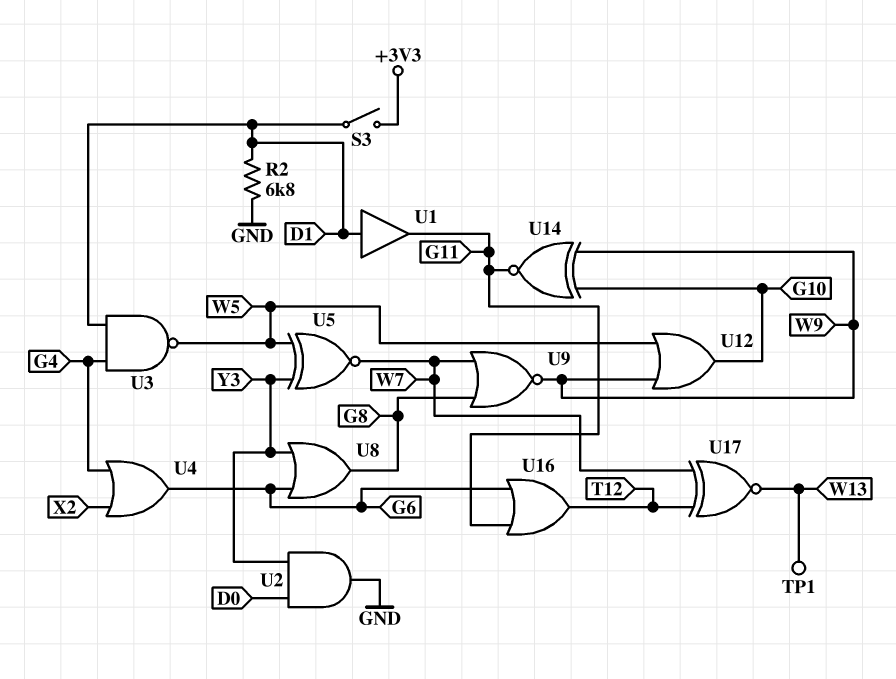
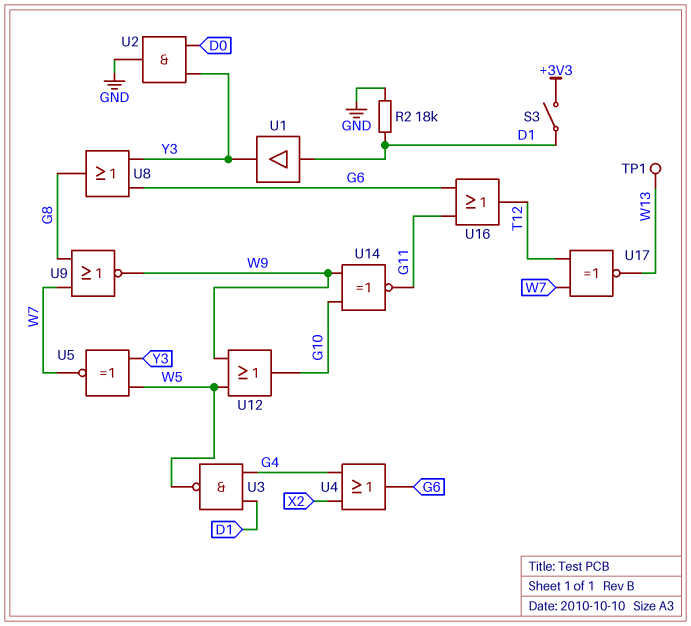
R2: 6.8k (D1, GND) -> 18k (D1, GND)
U1: buffer (in D1, out G11) -> buffer (in D1, out Y3)

